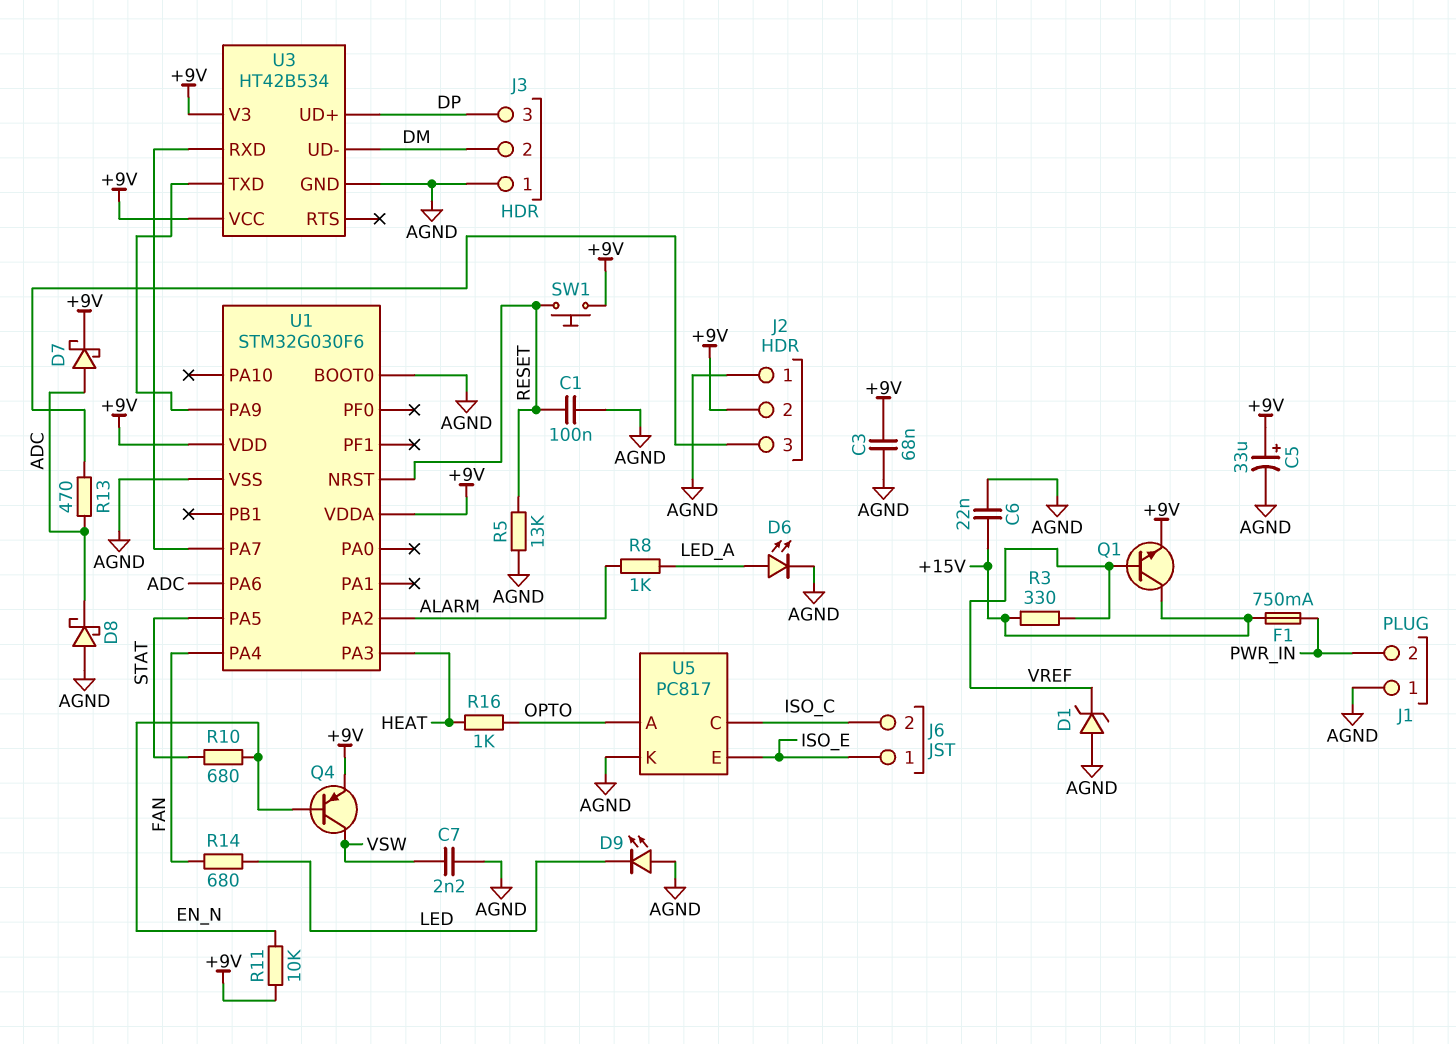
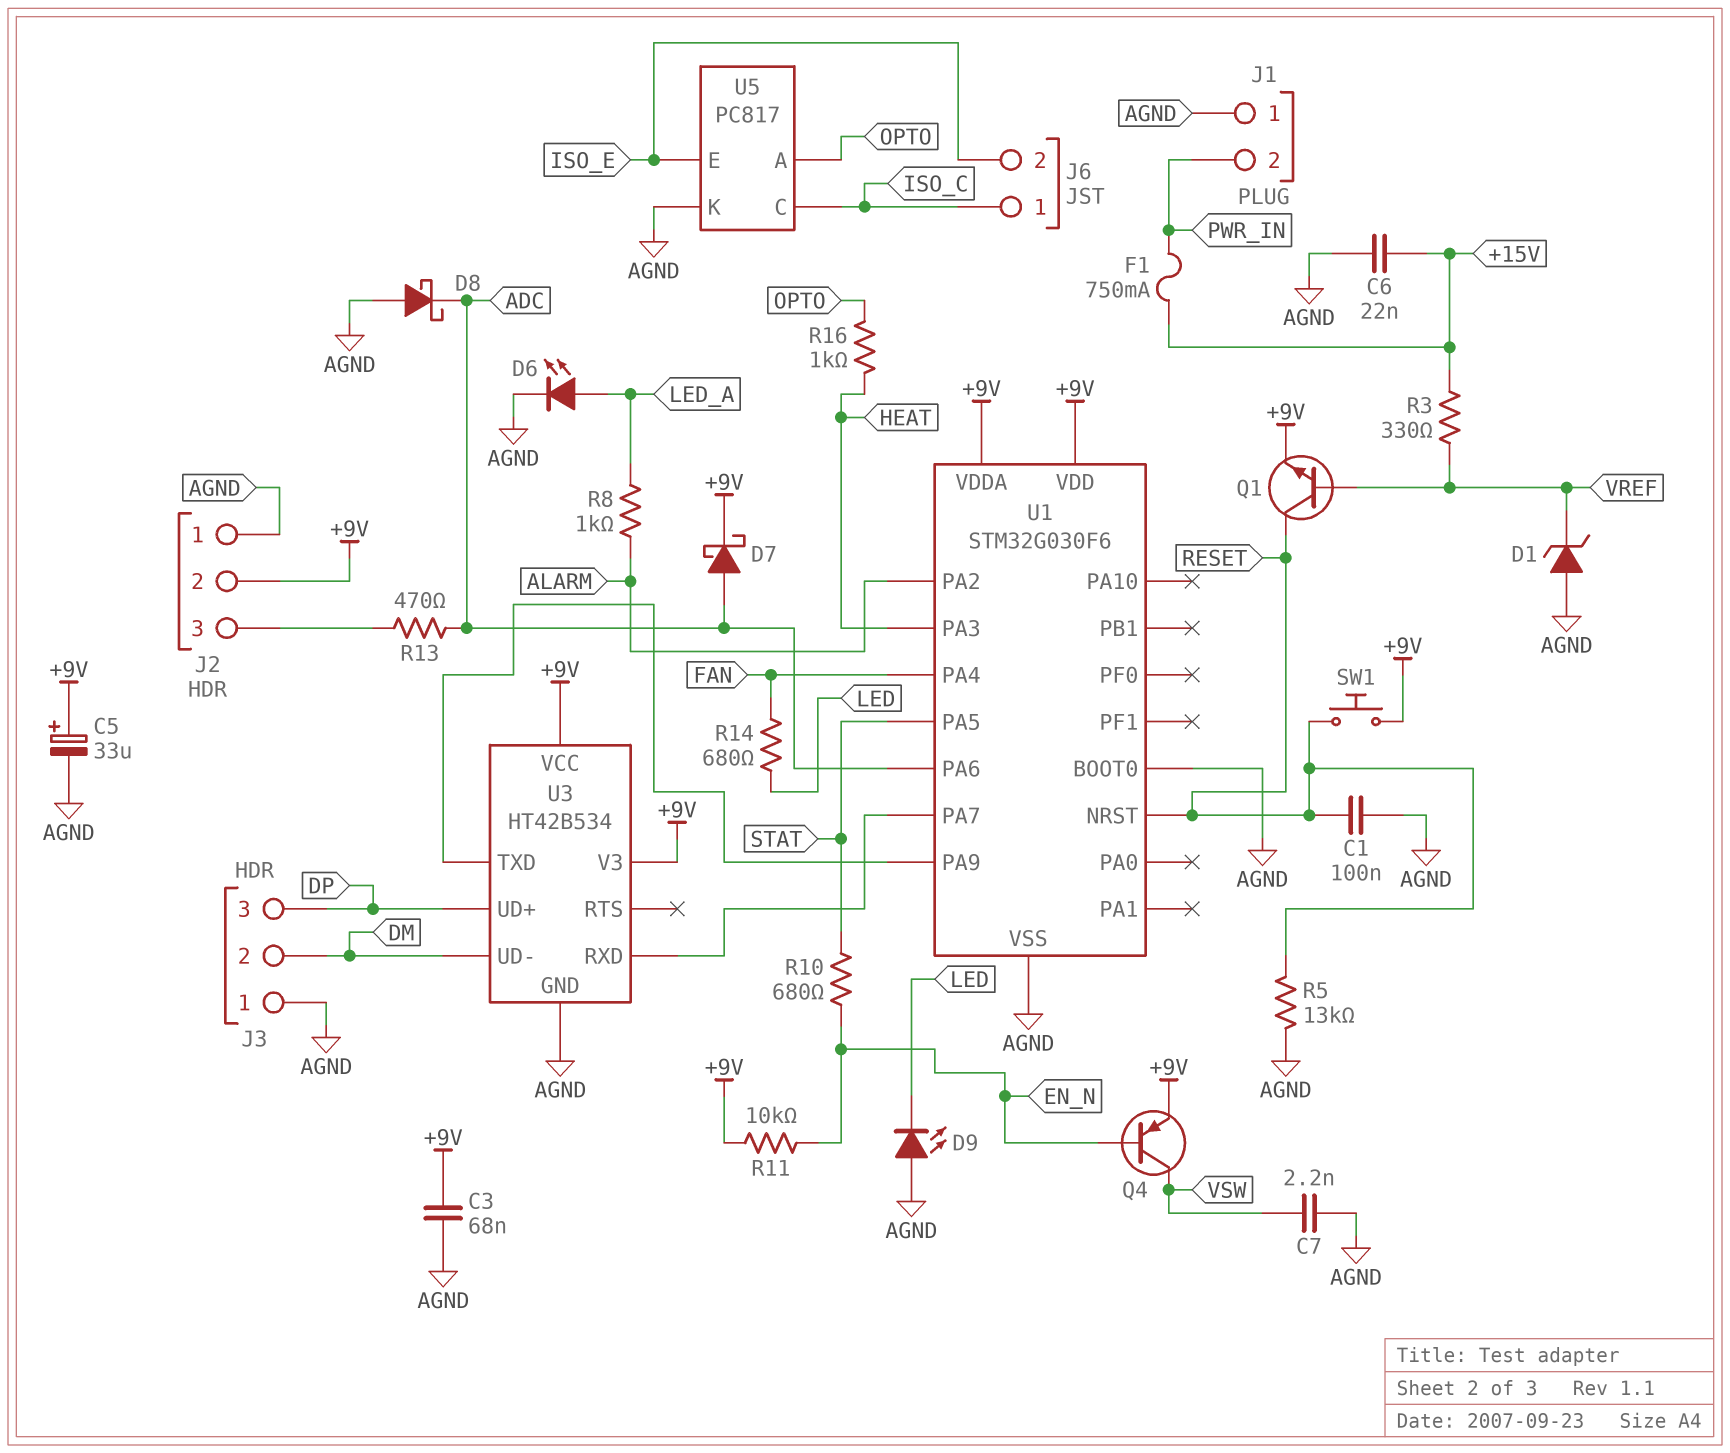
J6 pin 1: ISO_E -> ISO_C
J6 pin 2: ISO_C -> ISO_E
Q1: NPN (B VREF, C +15V, E +9V) -> NPN (B VREF, C RESET, E +9V)

